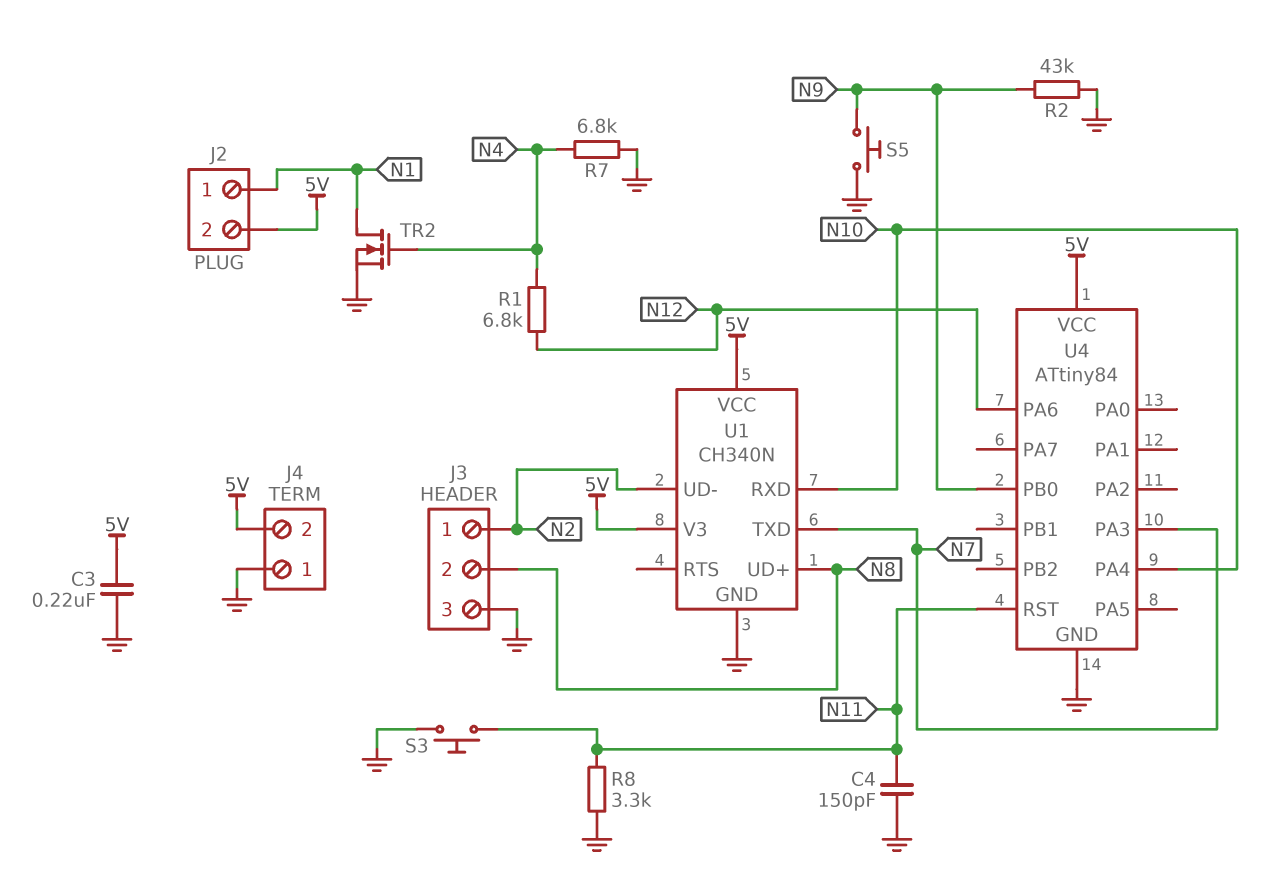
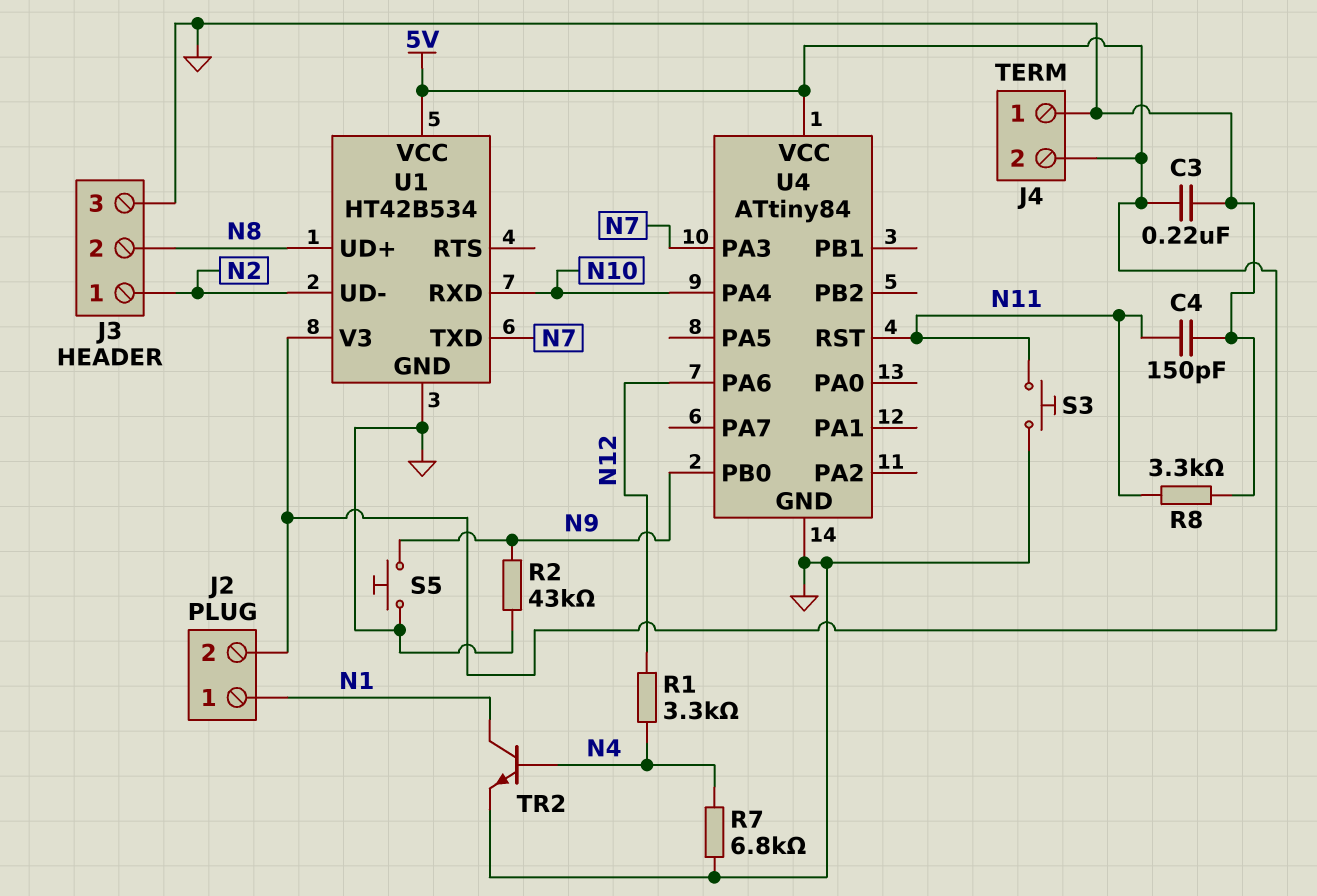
R1: 6.8k (N4, N12) -> 3.3k (N4, N12)
TR2: NMOS (G N4, D N1, S GND) -> NPN (B N4, C N1, E GND)
U1: CH340N -> HT42B534

